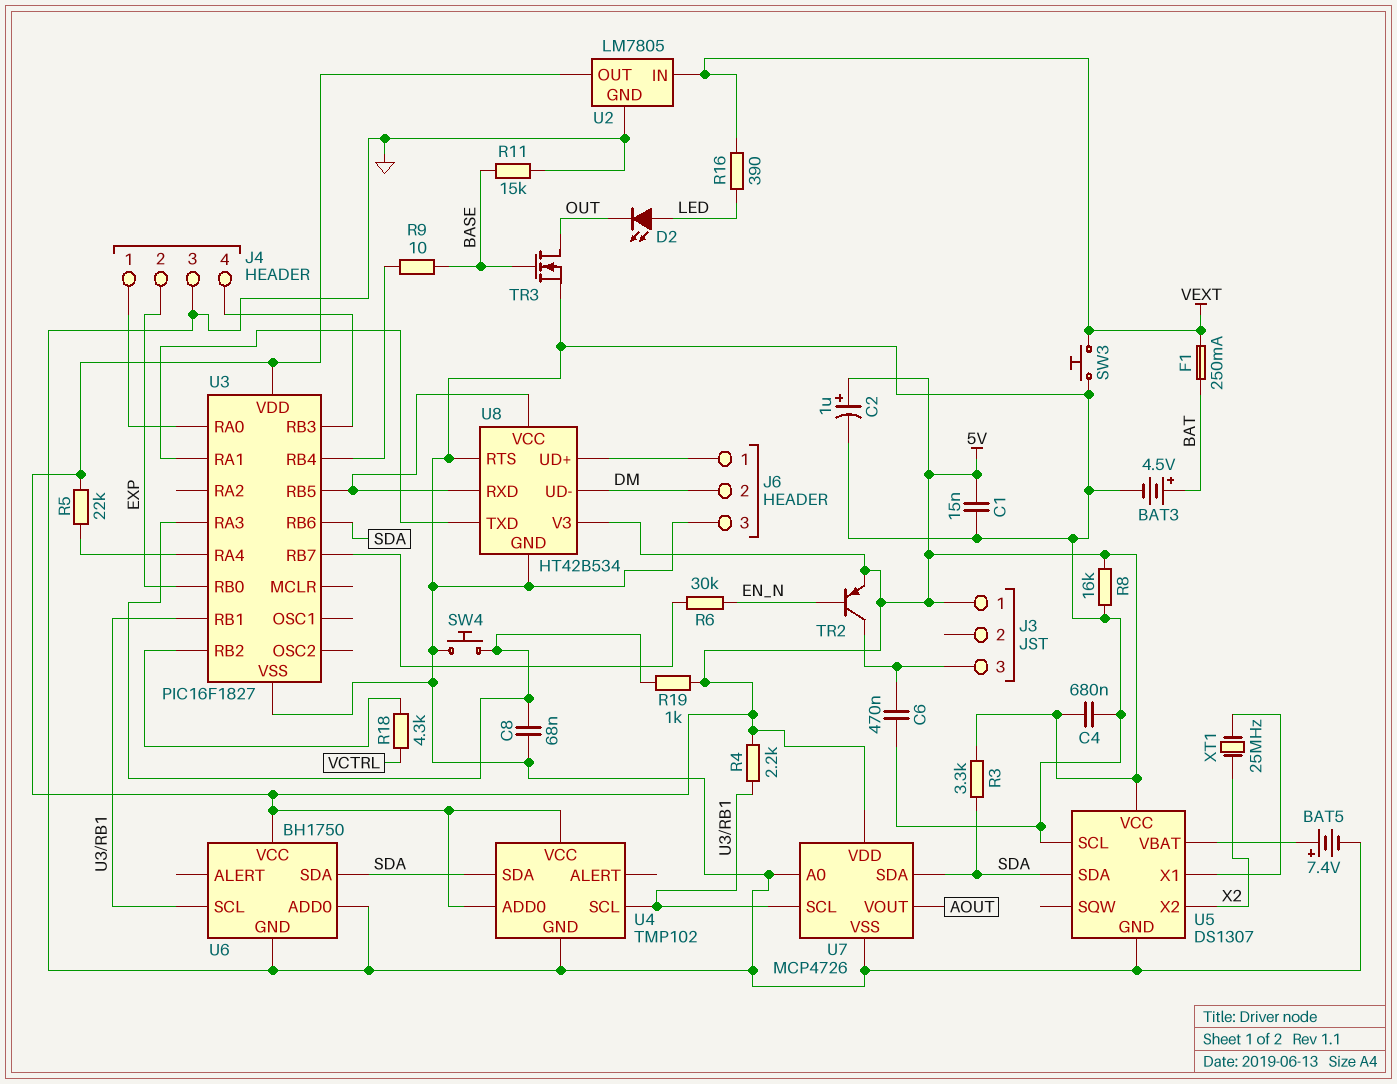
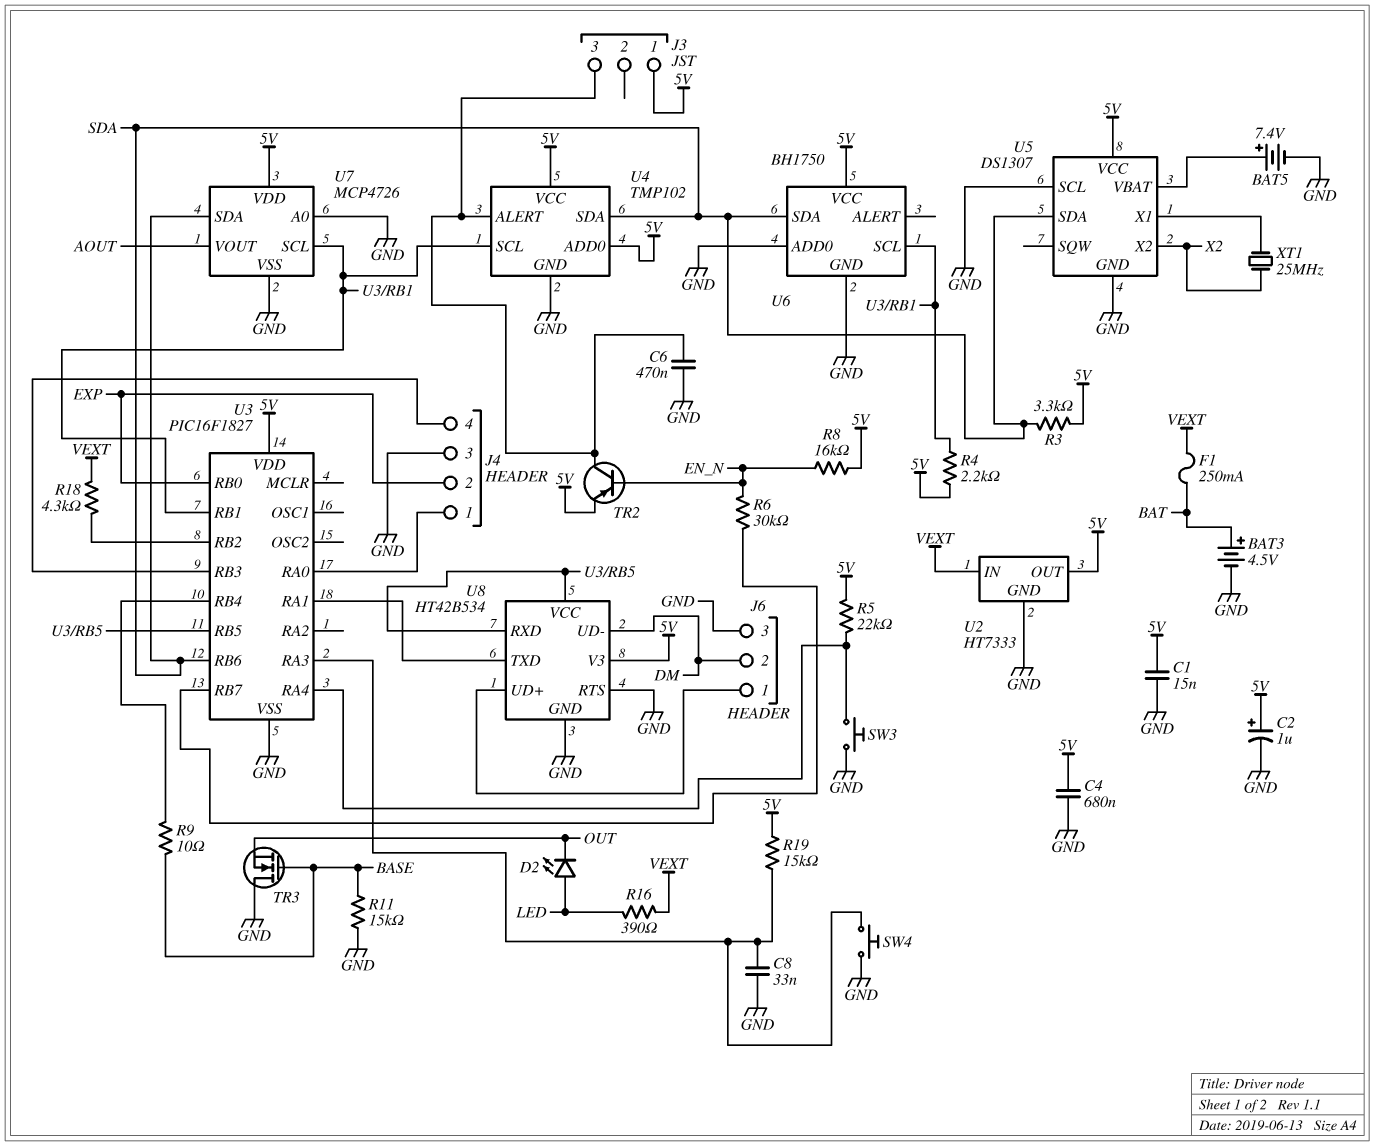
C8: 68nF (GND, U3/RA3) -> 33nF (GND, U3/RA3)
R8: 16k (5V, GND) -> 16k (5V, EN_N)
R18: 4.3k (U3/RB2, VCTRL) -> 4.3k (U3/RB2, VEXT)
R19: 1k (5V, U3/RA3) -> 15k (5V, U3/RA3)
SW3: button (GND, VEXT) -> button (GND, U3/RA4)
TR3: NMOS (G BASE, D OUT, S GND) -> NMOS (G BASE, D GND, S OUT)
U2: LM7805 -> HT7333
U4 pin ALERT: none -> J3/3

